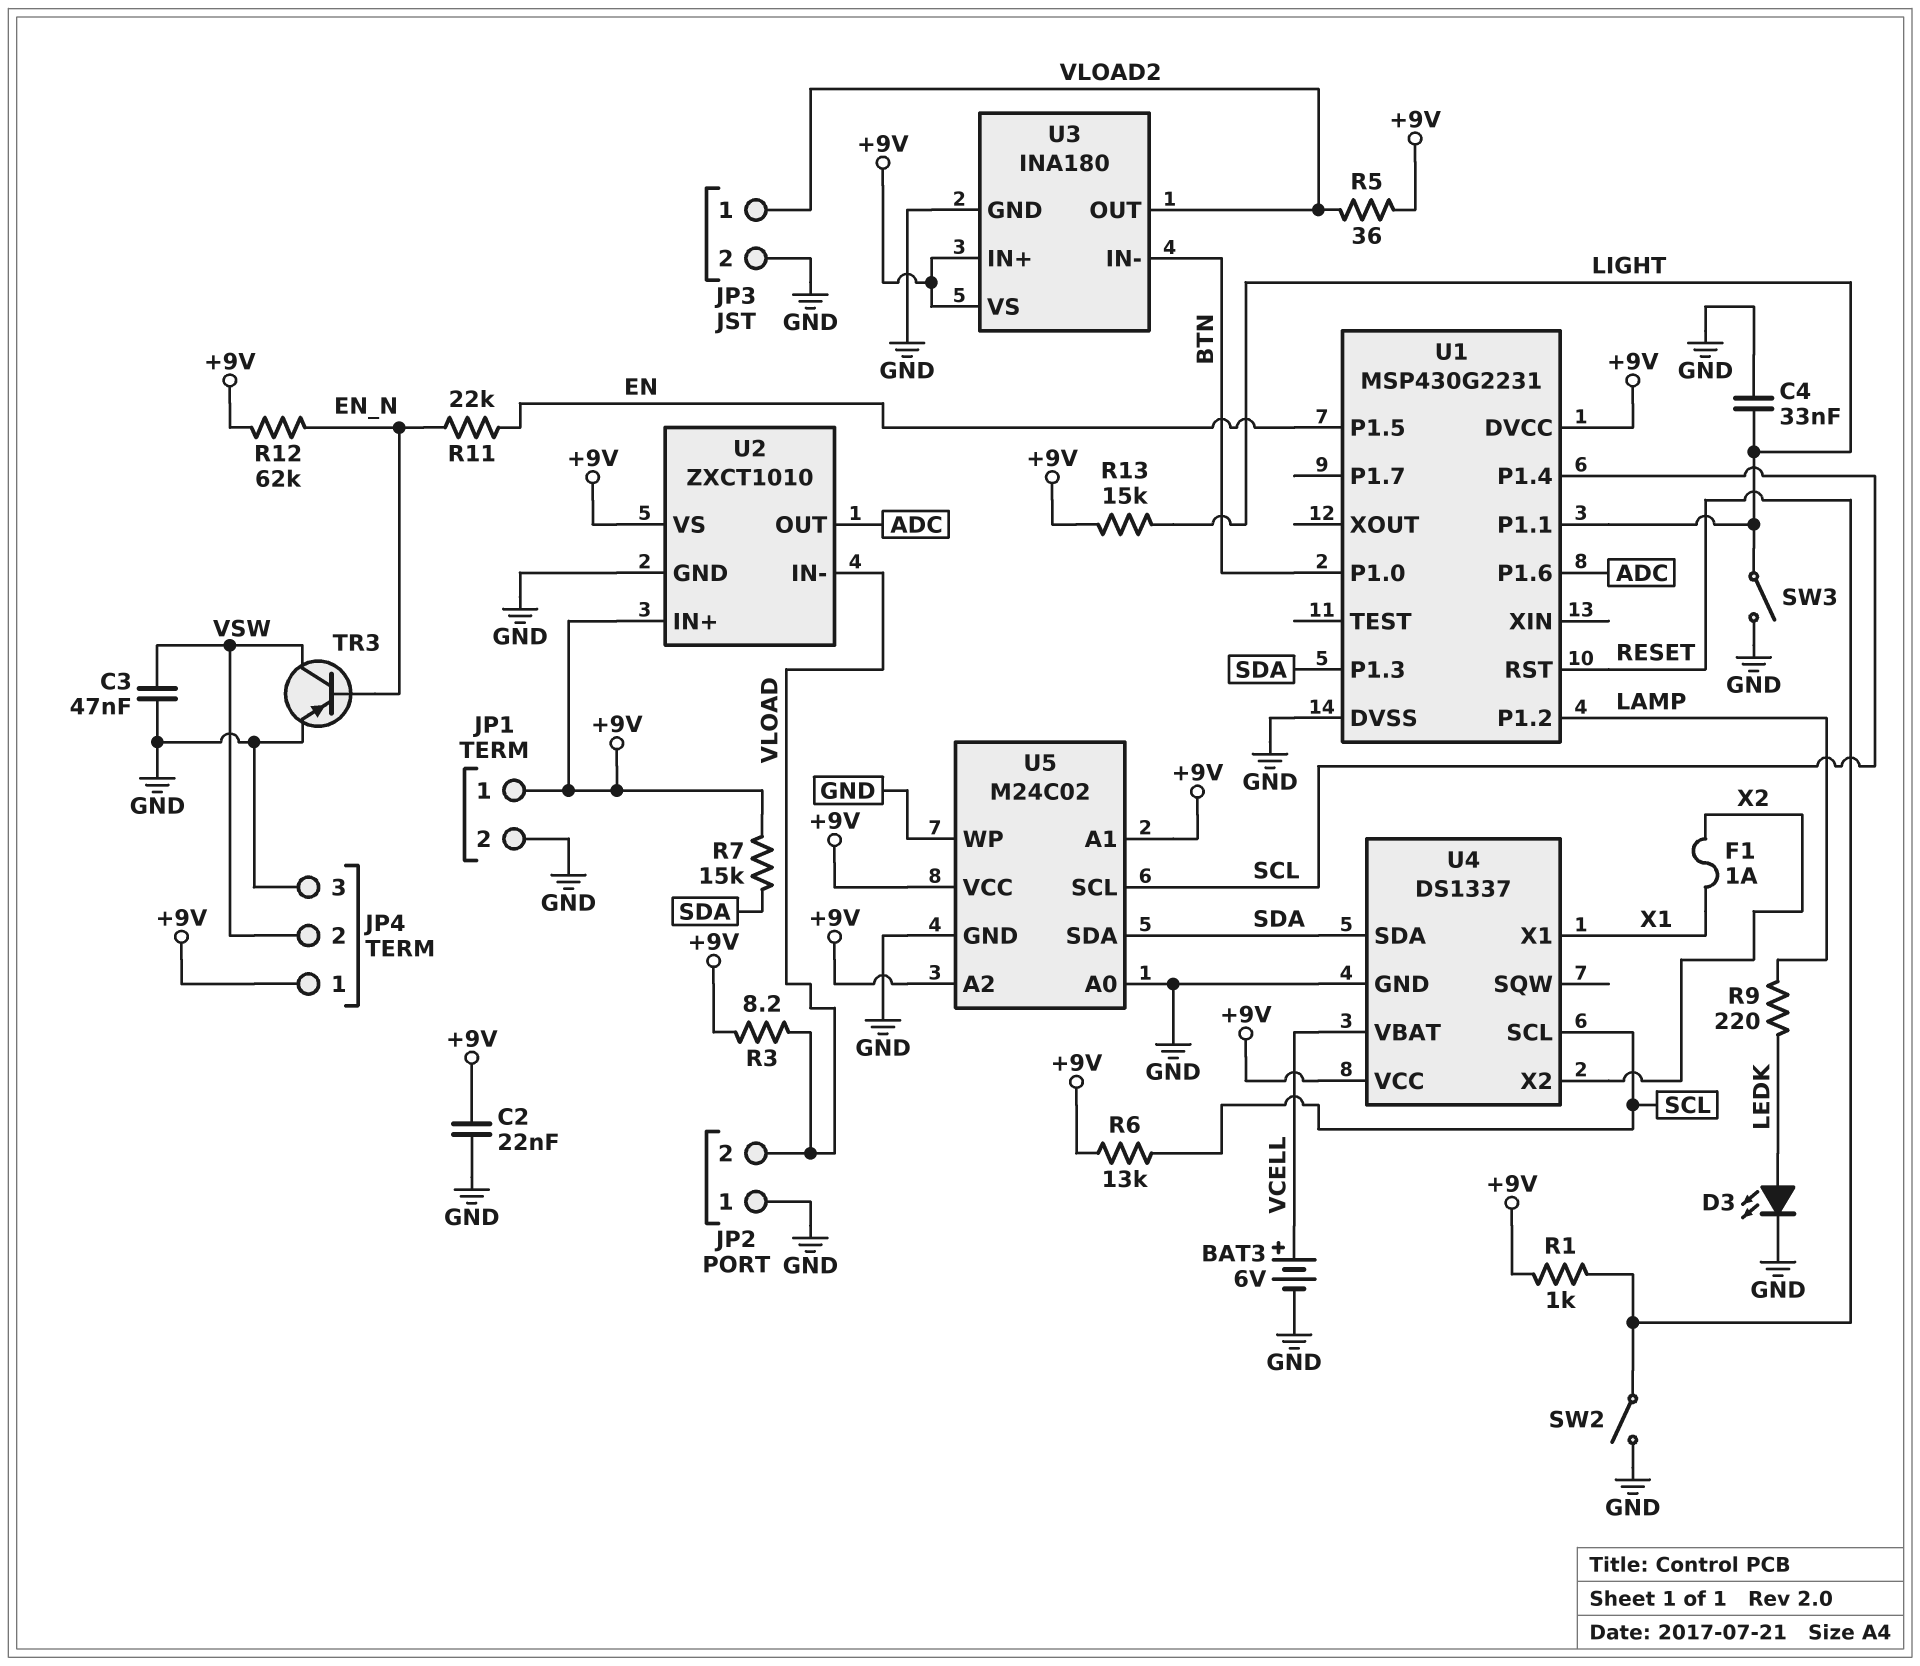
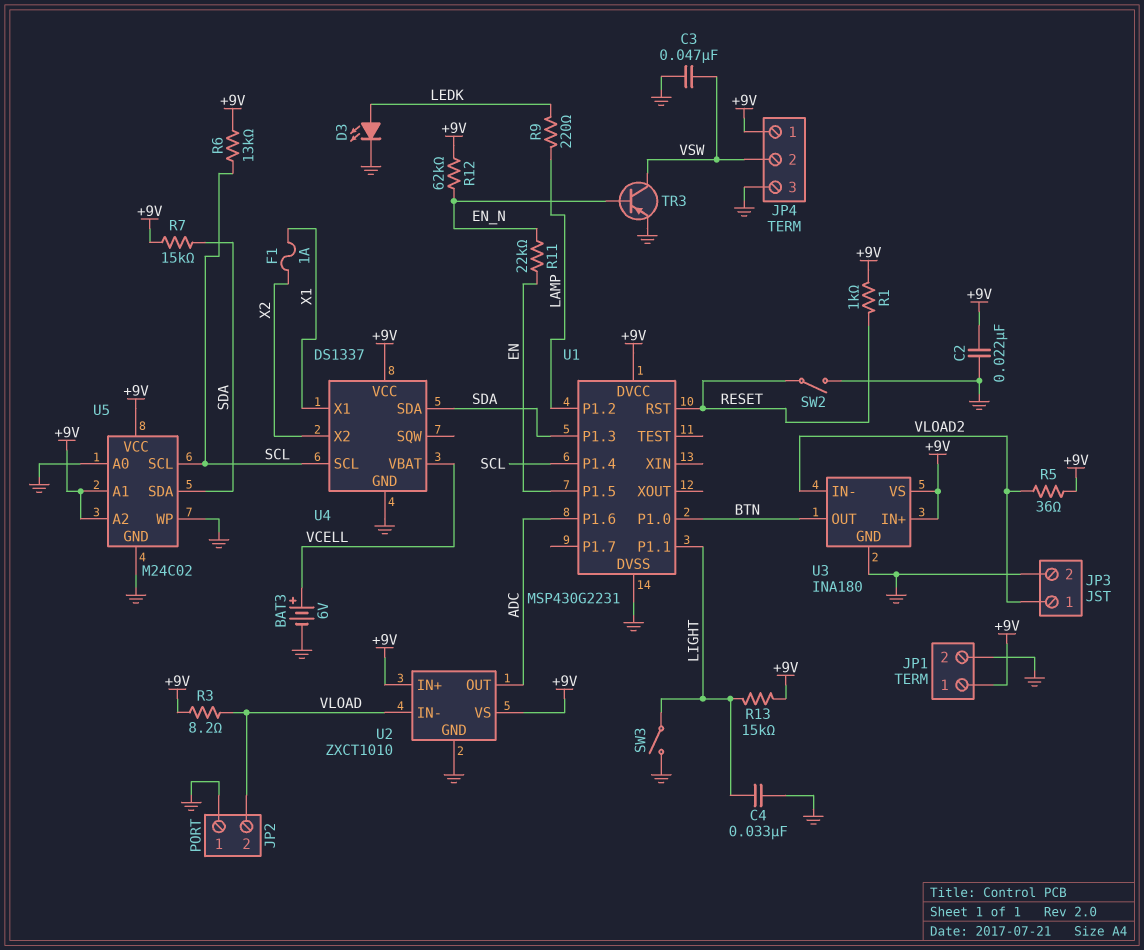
U3 pin IN-: BTN -> VLOAD2
U3 pin OUT: VLOAD2 -> BTN

